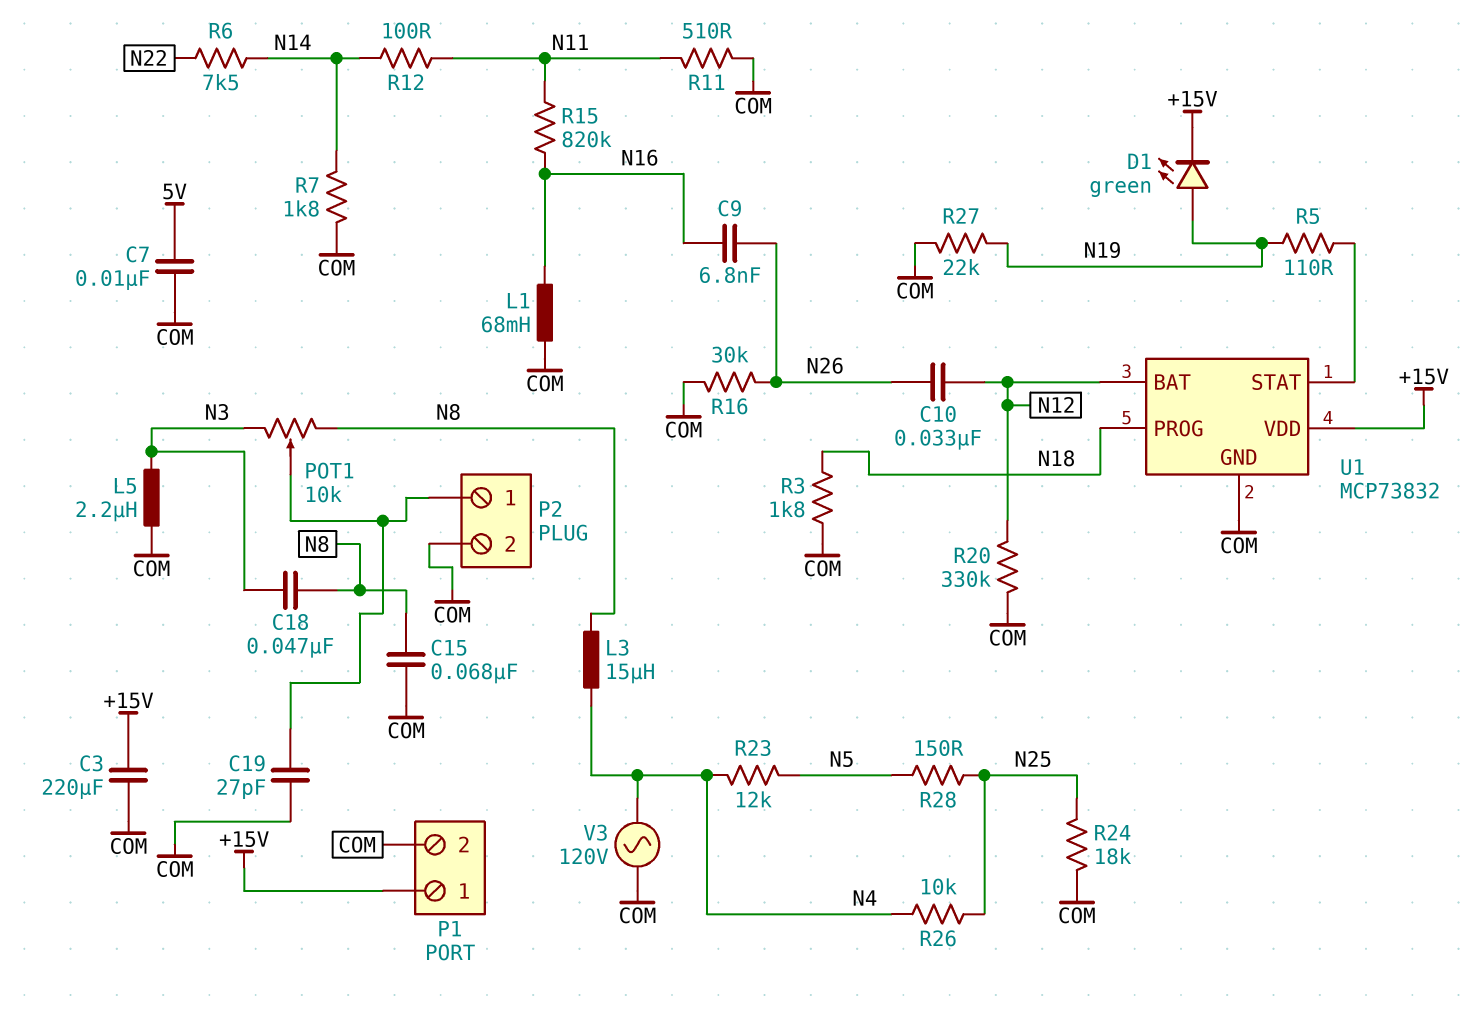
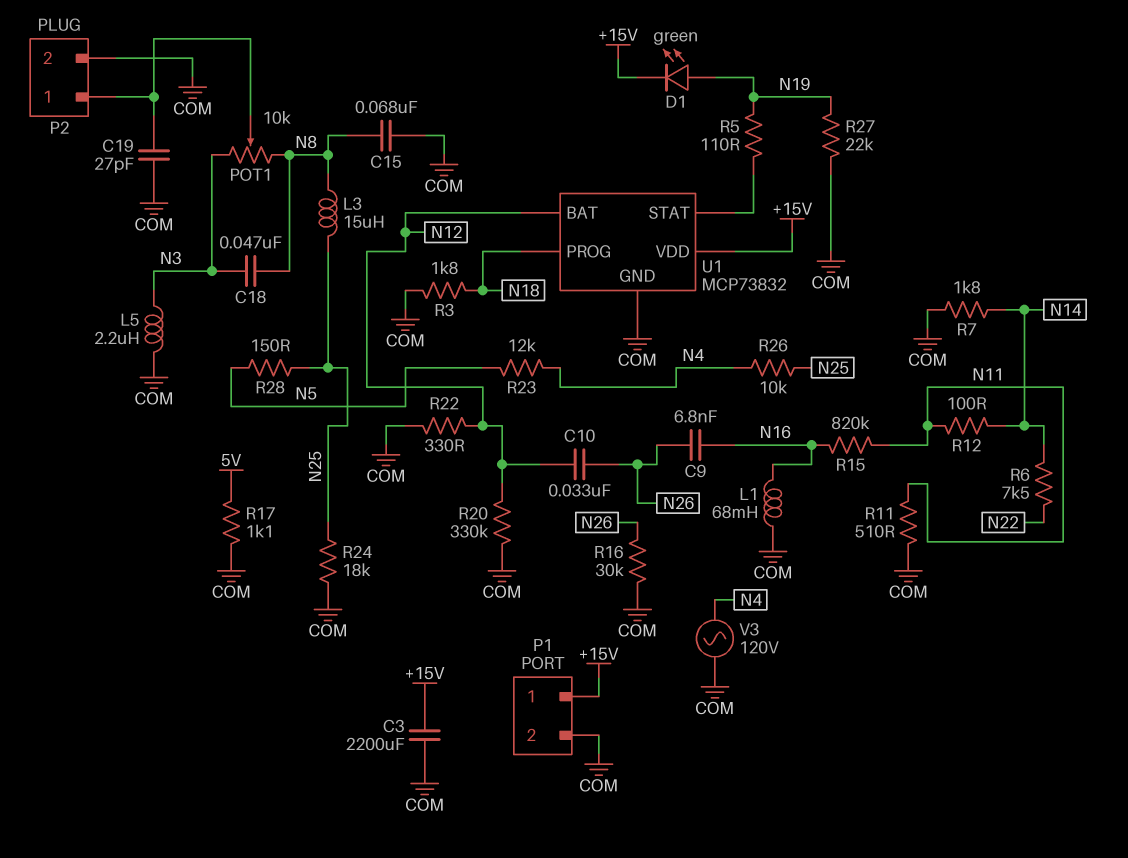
C3: 220uF (+15V, COM) -> 2200uF (+15V, COM)
C7: 10nF (5V, COM) -> none
L3: 15uH (N4, N8) -> 15uH (N8, N25)
R17: none -> 1.1k (5V, COM)
R22: none -> 330 (COM, N12)

